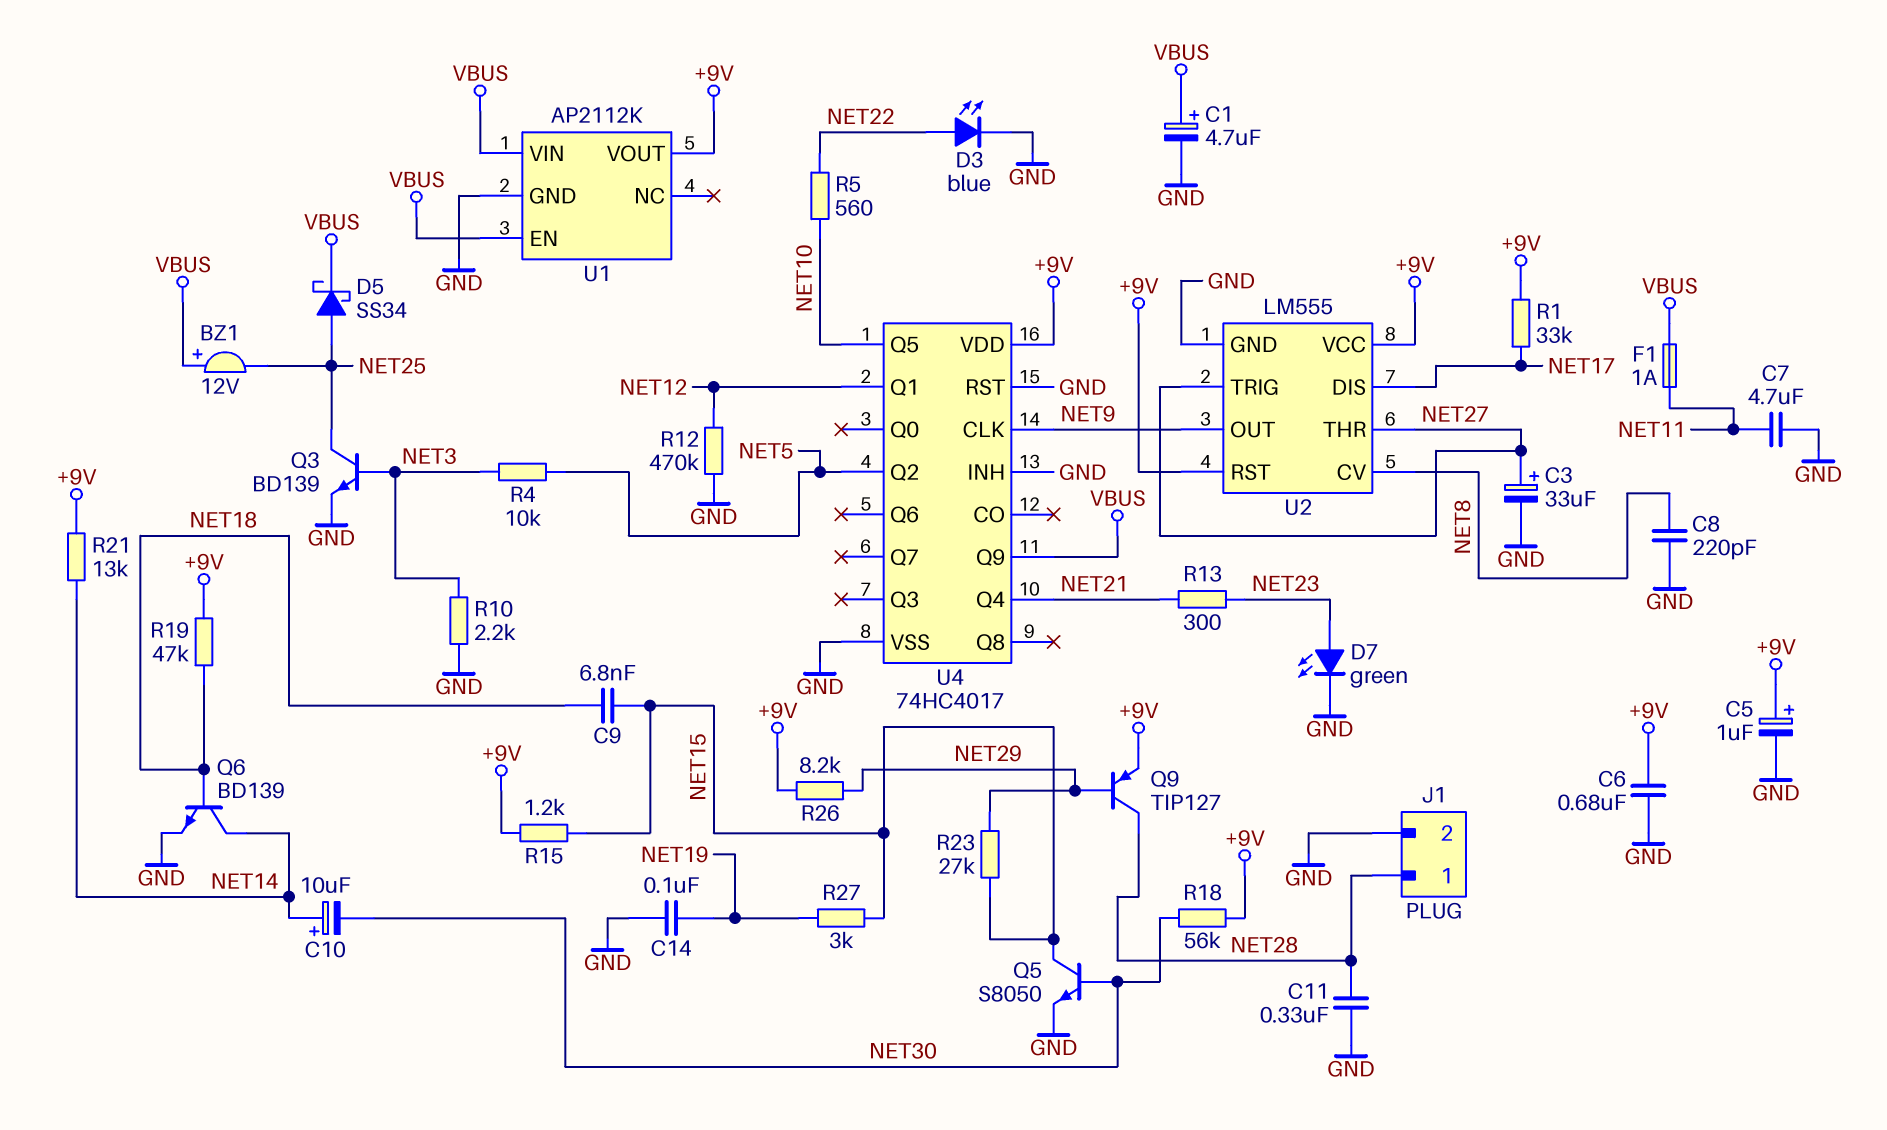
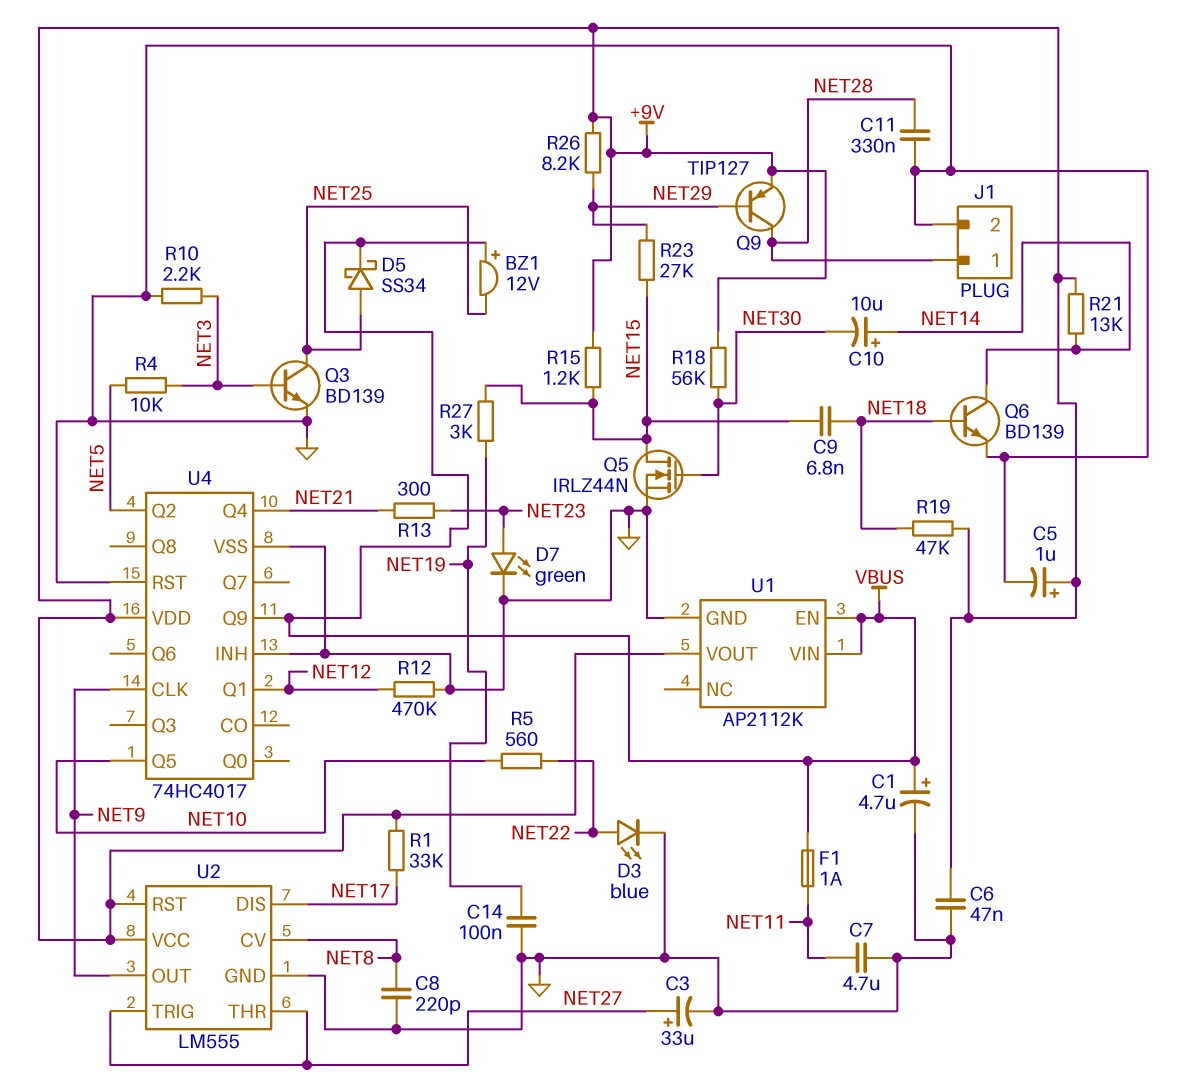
C6: 680nF (+9V, GND) -> 47nF (+9V, GND)
Q5: NPN S8050 (B NET30, C NET15, E GND) -> NMOS IRLZ44N (G NET30, D NET15, S GND)

